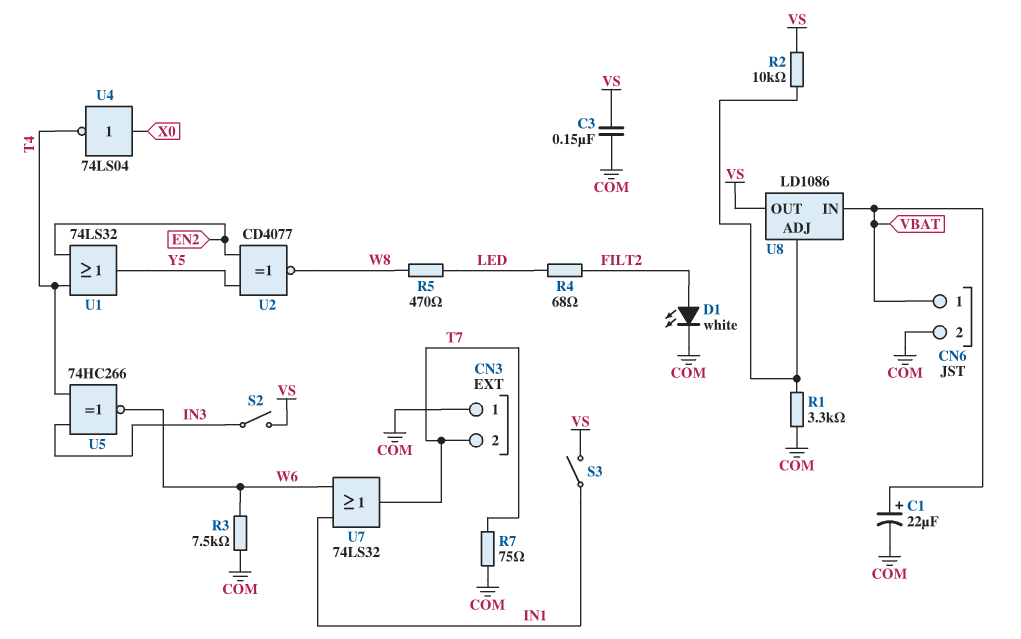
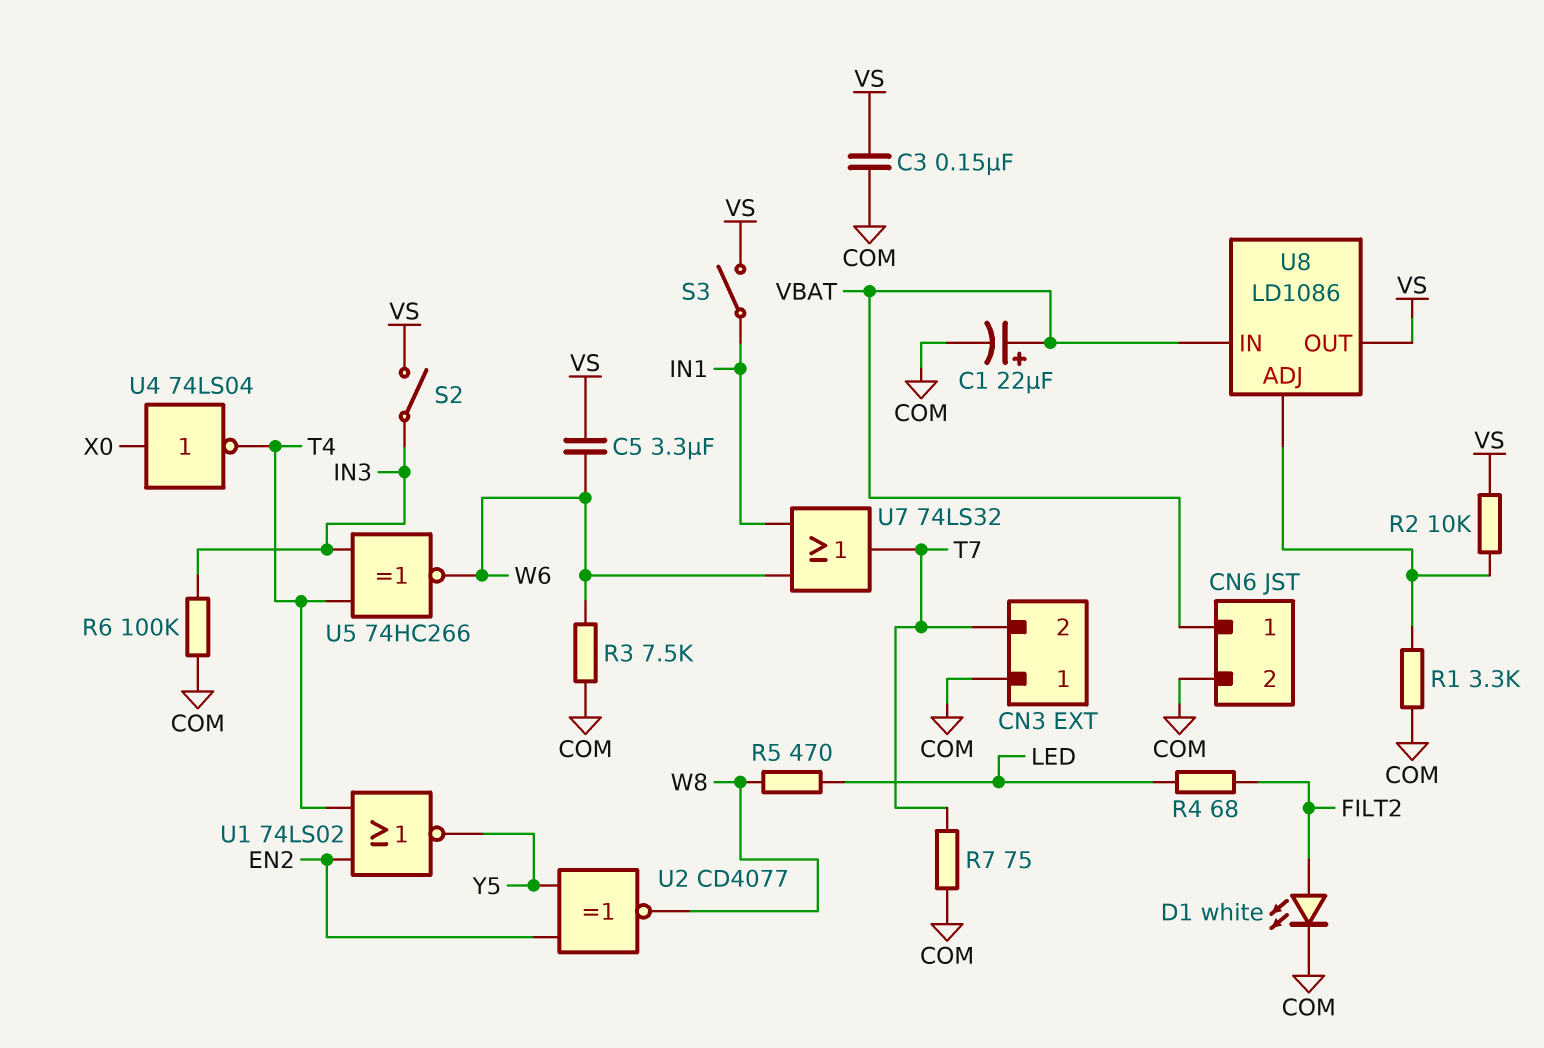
C5: none -> 3.3uF (VS, W6)
R6: none -> 100k (COM, IN3)
U1: OR 74LS32 (in EN2, in T4, out Y5) -> NOR 74LS02 (in EN2, in T4, out Y5)

